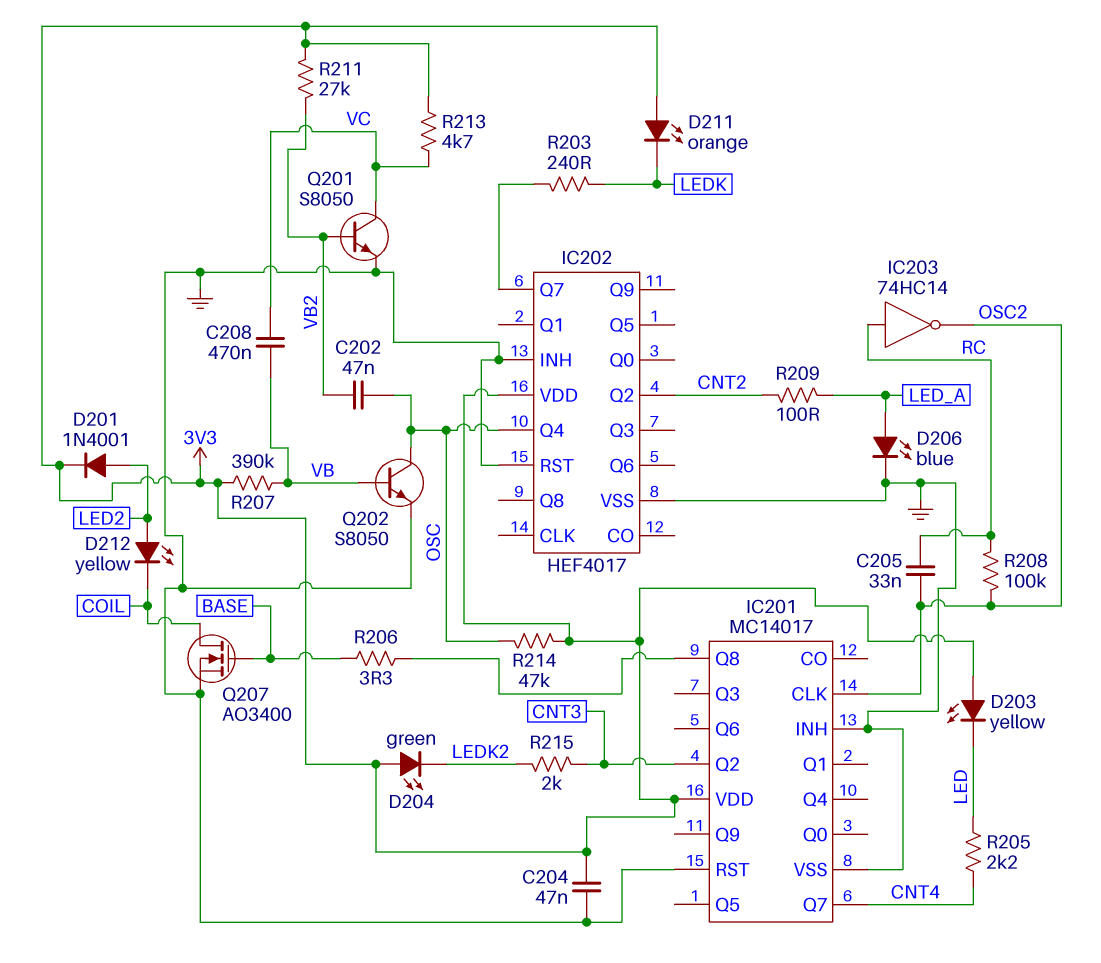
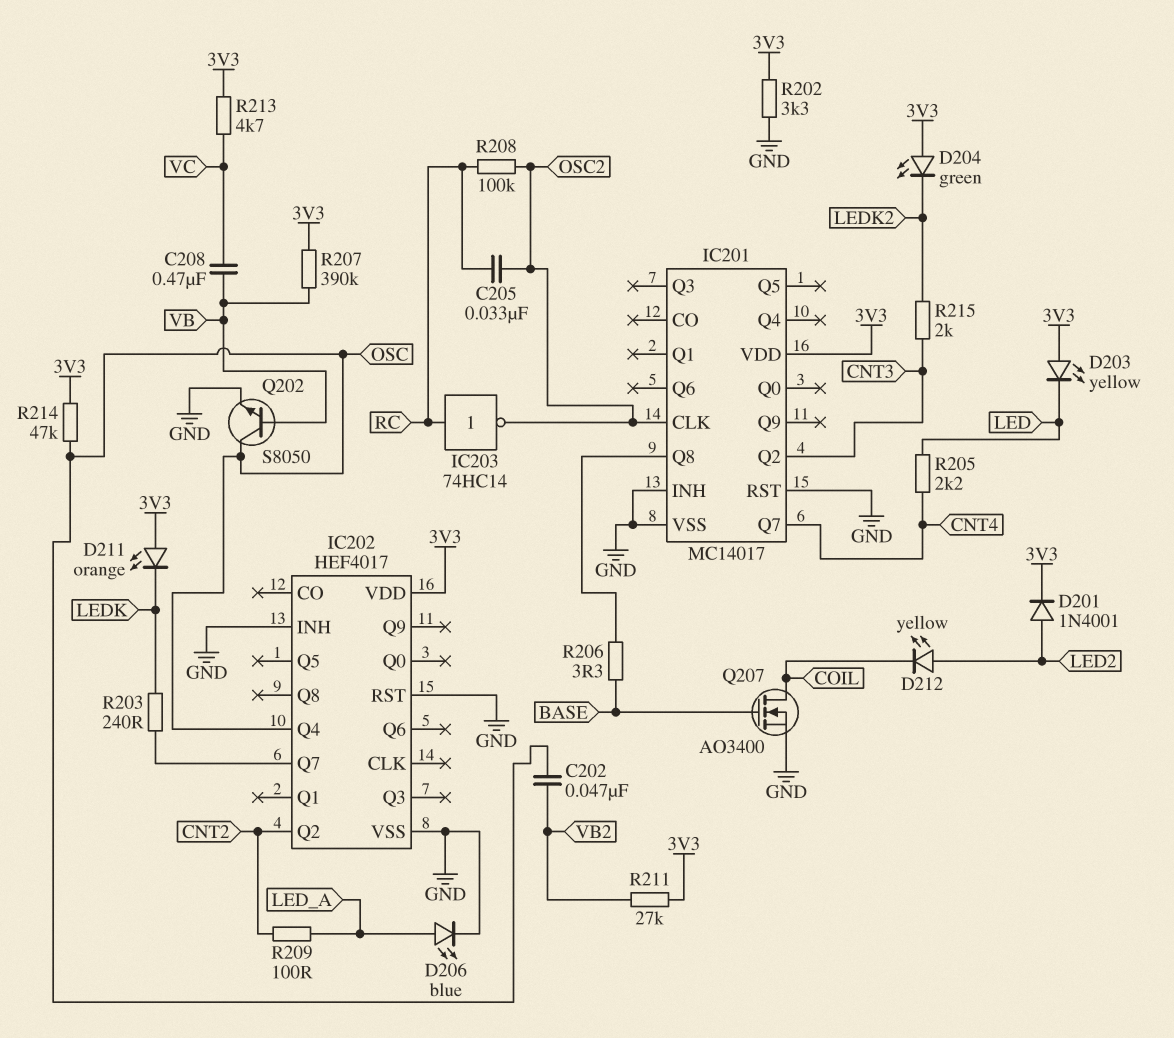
C204: 47nF (3V3, GND) -> none
Q201: NPN S8050 (B VB2, C VC, E GND) -> none
R202: none -> 3.3k (3V3, GND)

